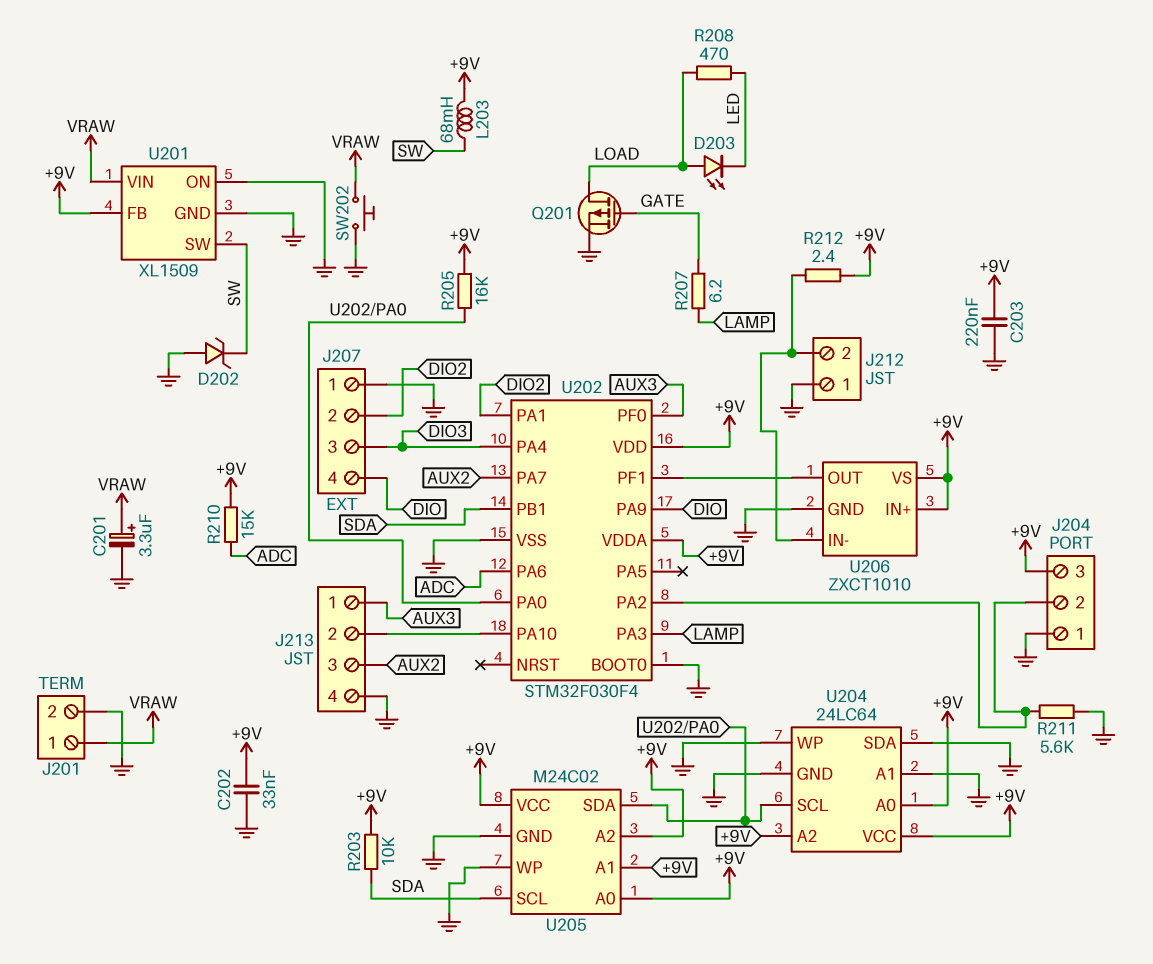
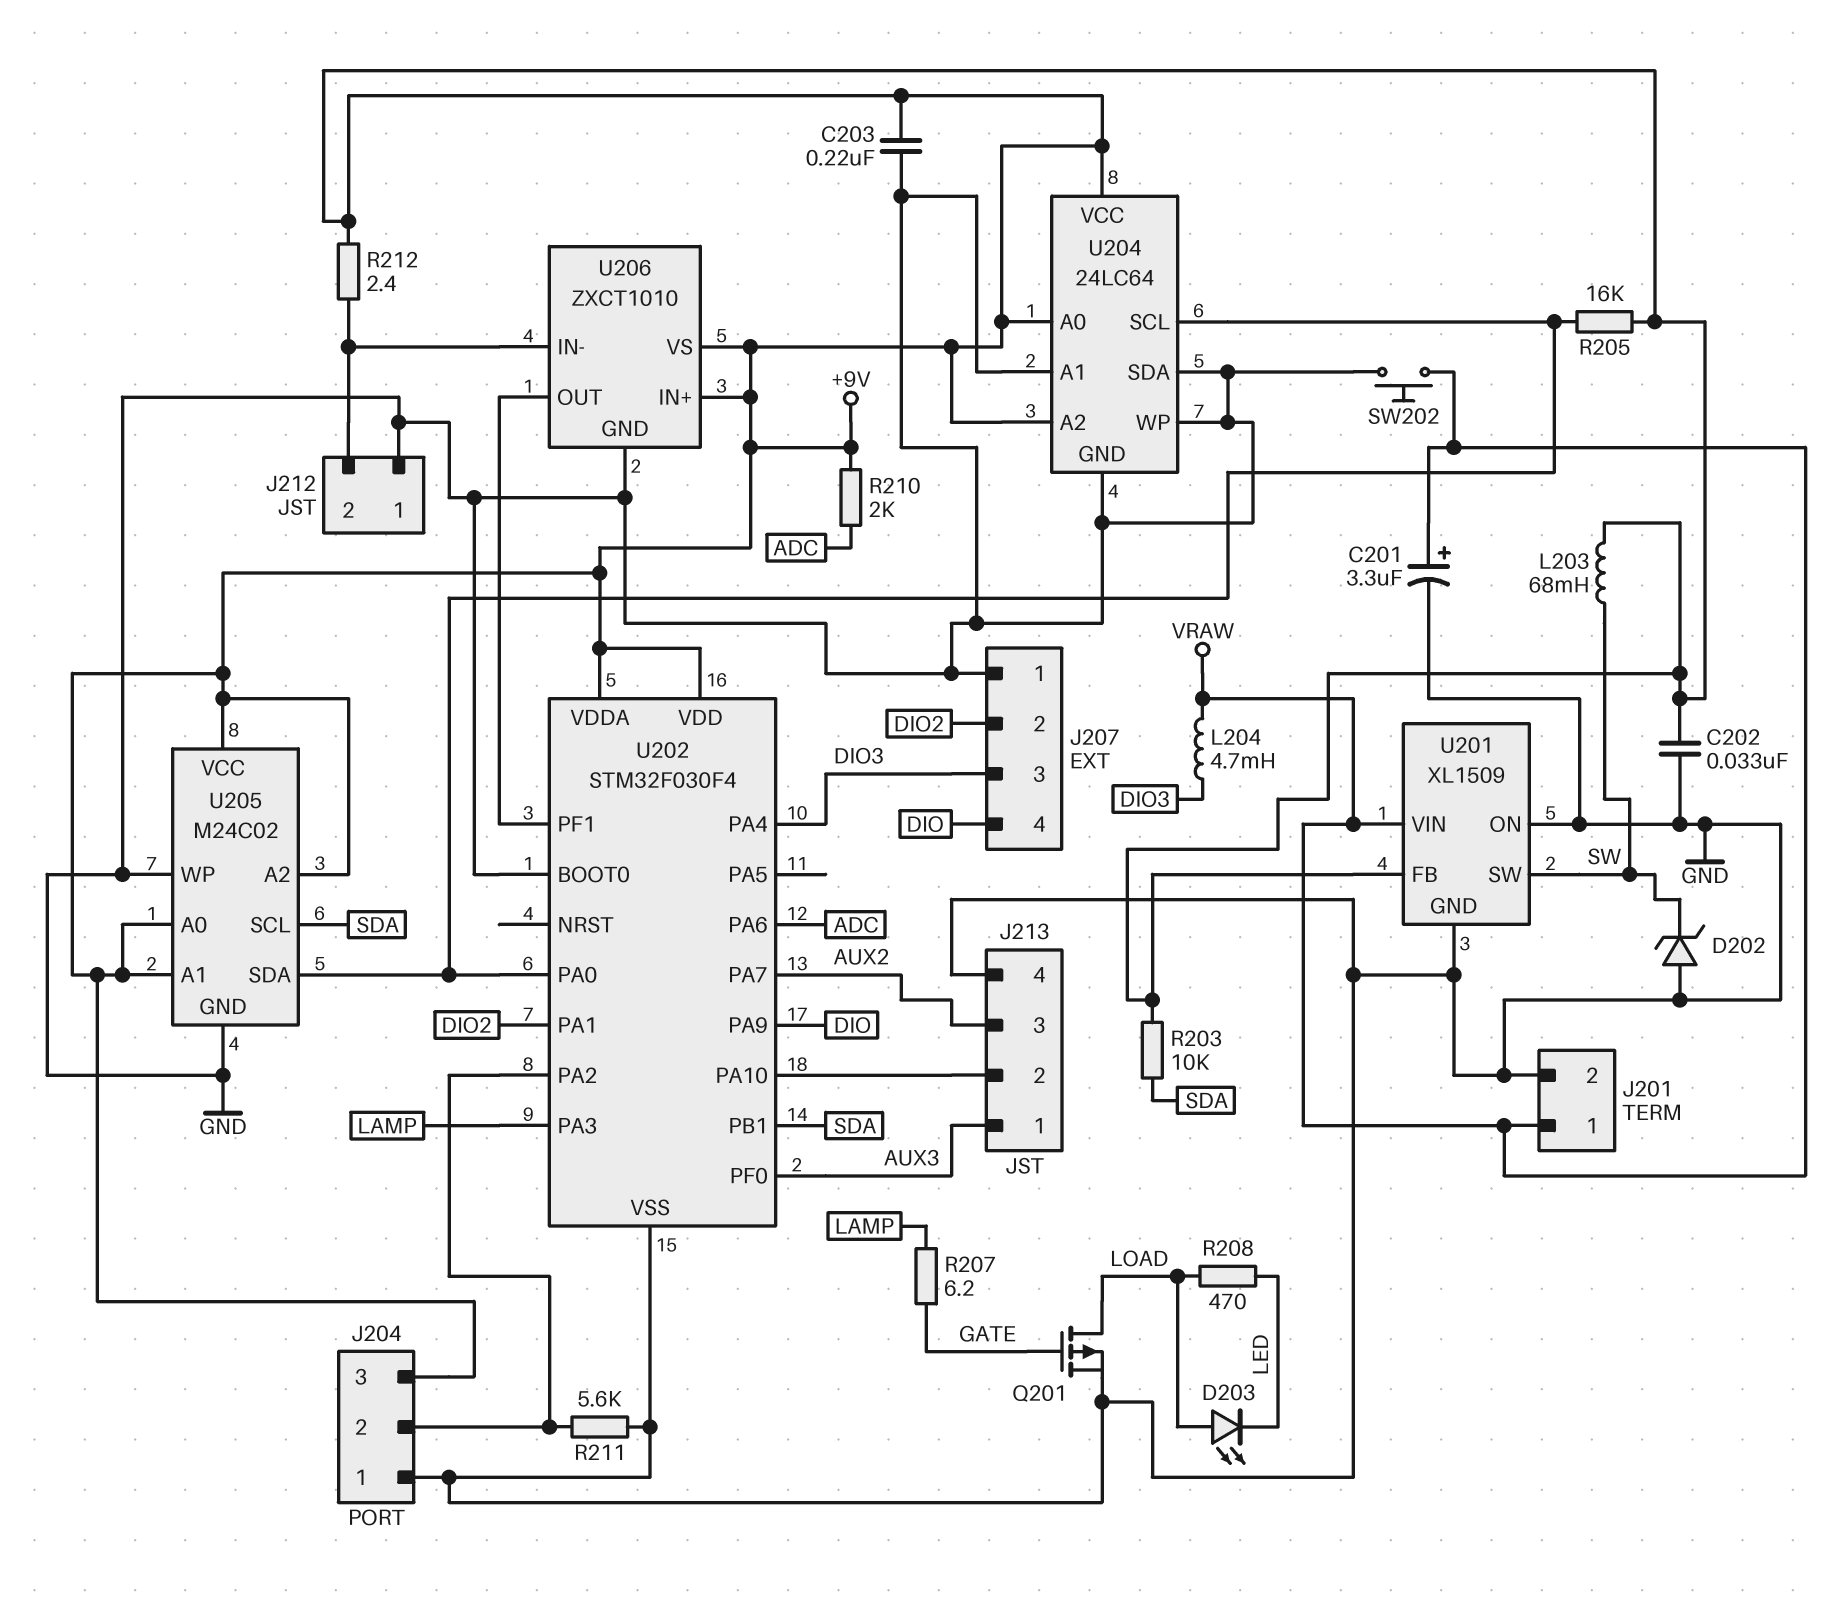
L204: none -> 4.7mH (DIO3, VRAW)
R210: 15k (+9V, ADC) -> 2k (+9V, ADC)

